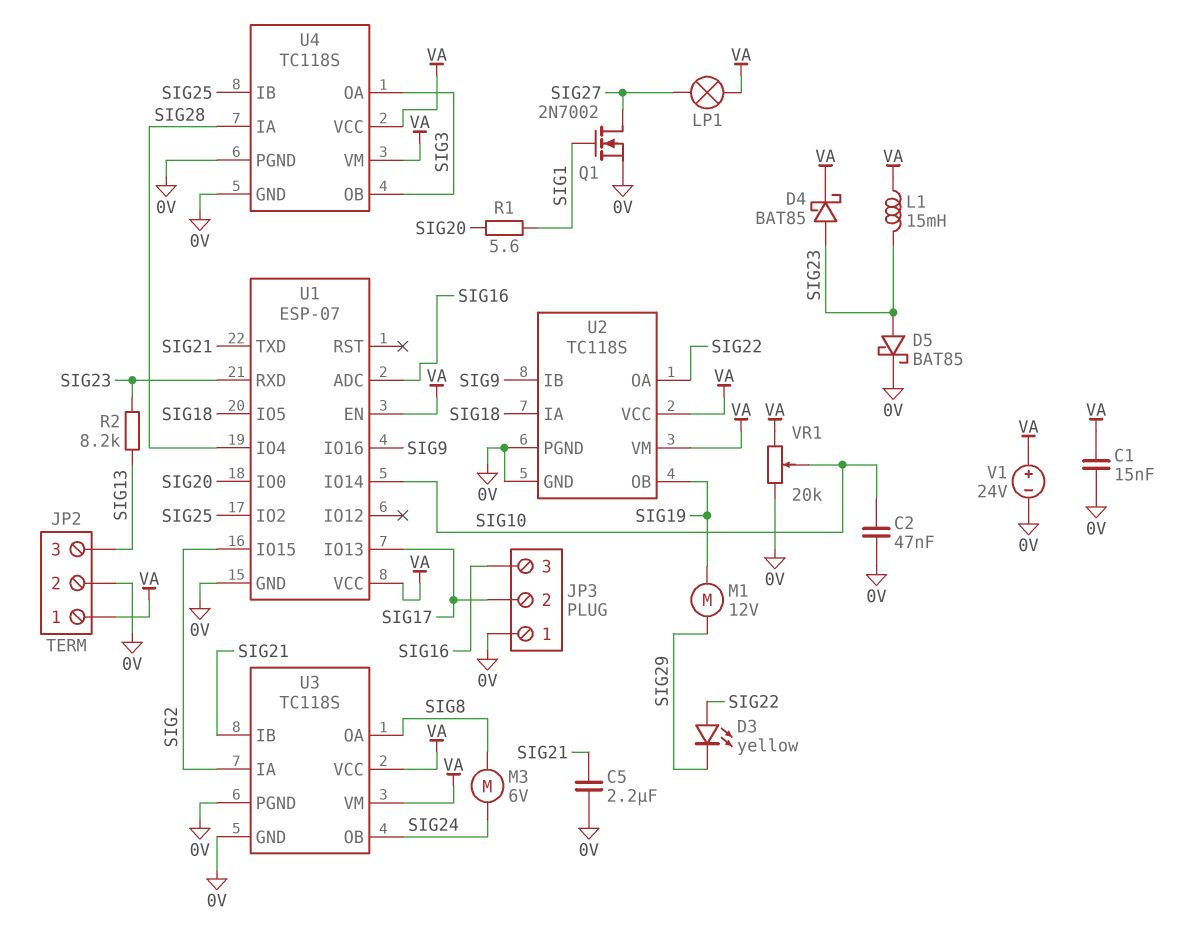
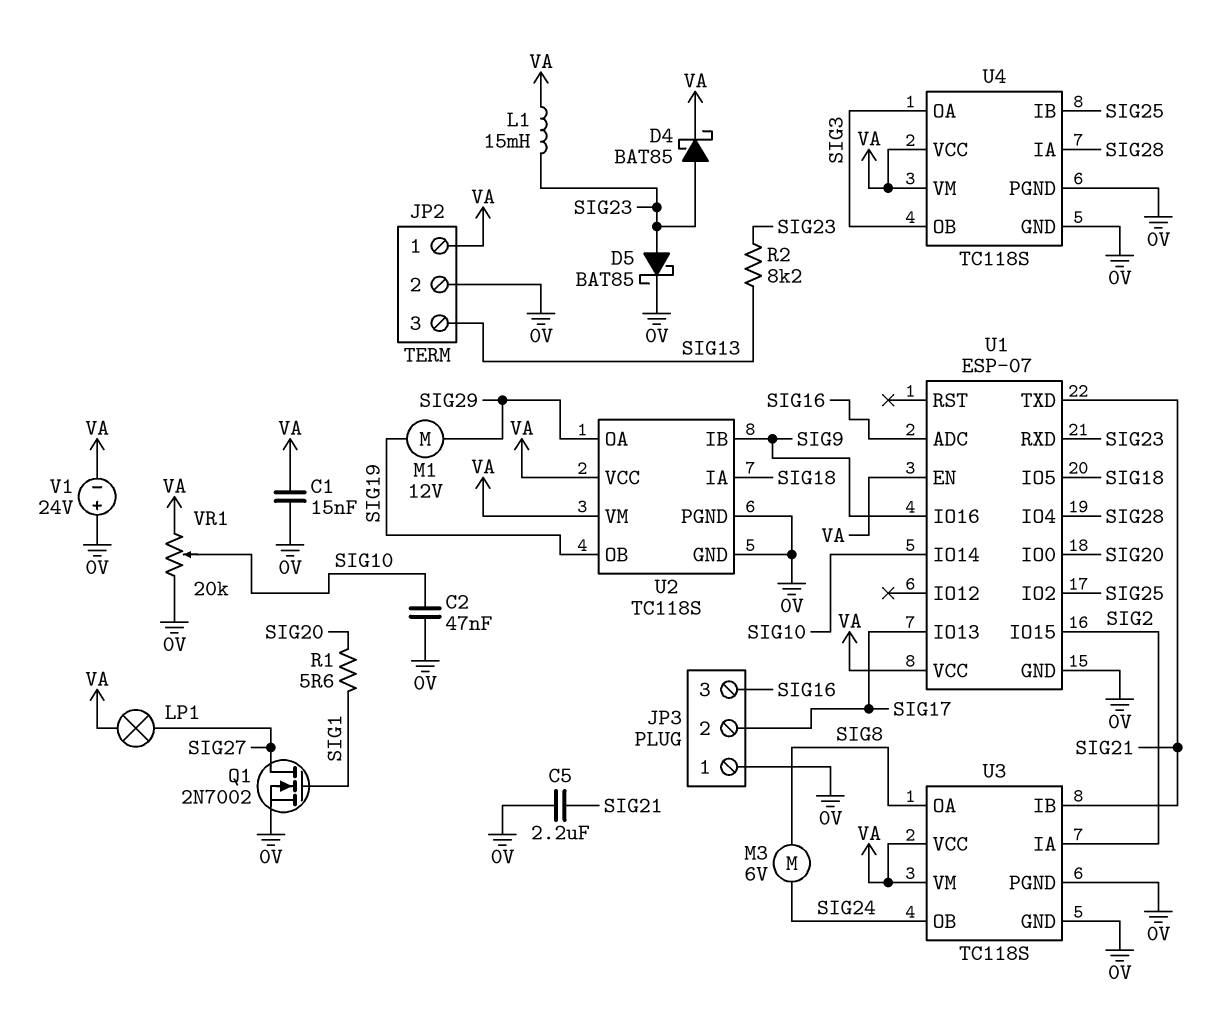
D3: LED yellow (A SIG22, K SIG29) -> none
U2 pin OA: SIG22 -> SIG29
V1: 24V (plus VA, minus 0V) -> 24V (plus 0V, minus VA)

